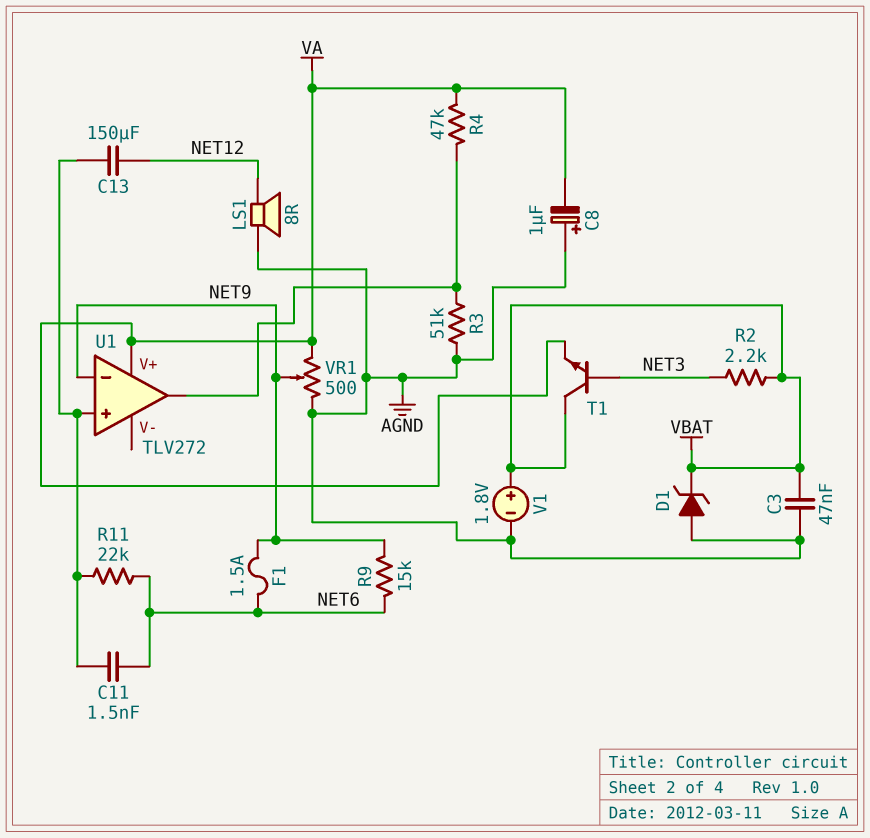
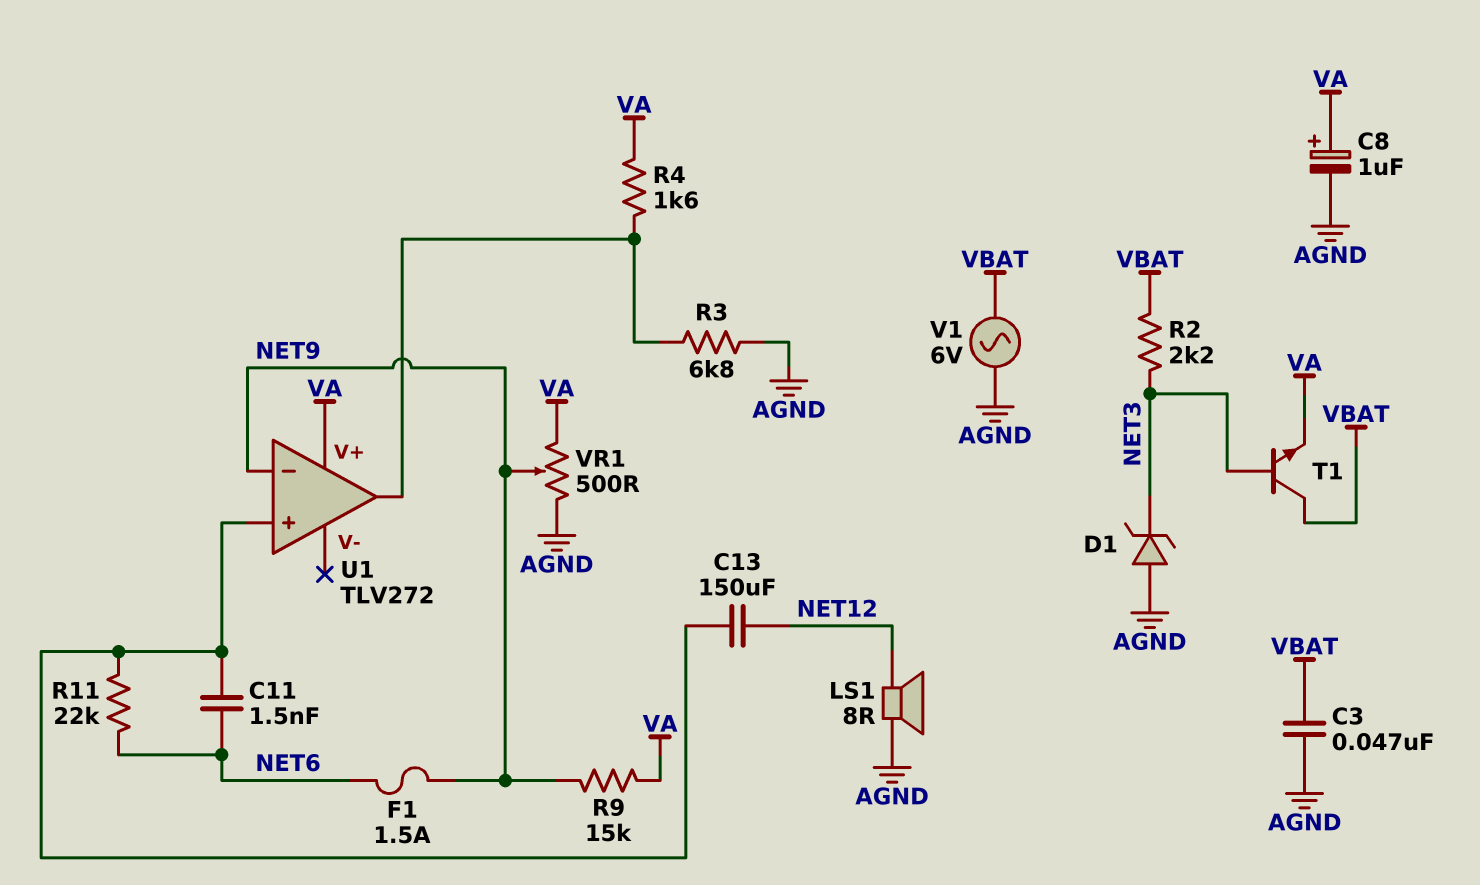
C8: 1uF (plus AGND, minus VA) -> 1uF (plus VA, minus AGND)
D1: zener (A AGND, K VBAT) -> zener (A AGND, K NET3)
R3: 51k (AGND, U1/out) -> 6.8k (AGND, U1/out)
R4: 47k (U1/out, VA) -> 1.6k (U1/out, VA)
R9: 15k (NET6, NET9) -> 15k (NET9, VA)
V1: 1.8V (plus VBAT, minus AGND) -> AC 6V (AGND, VBAT)

